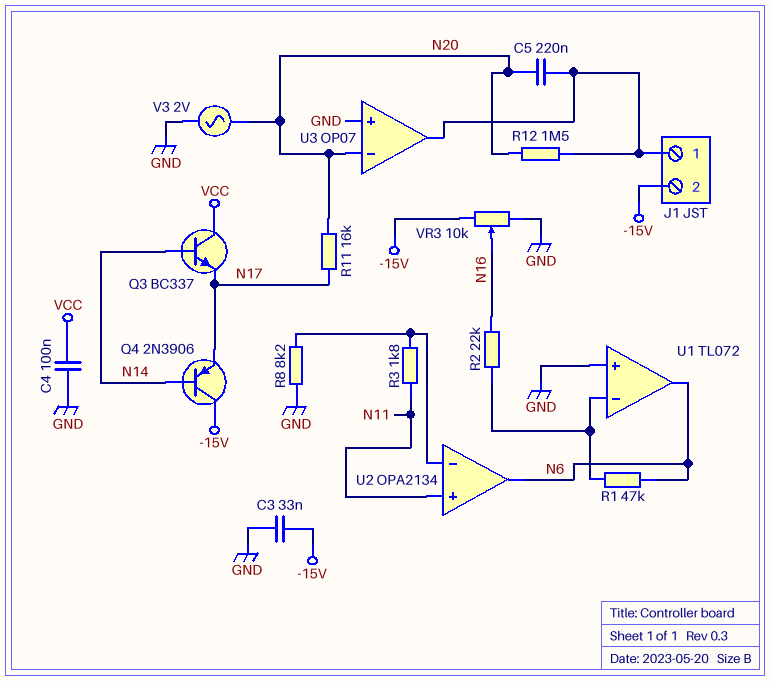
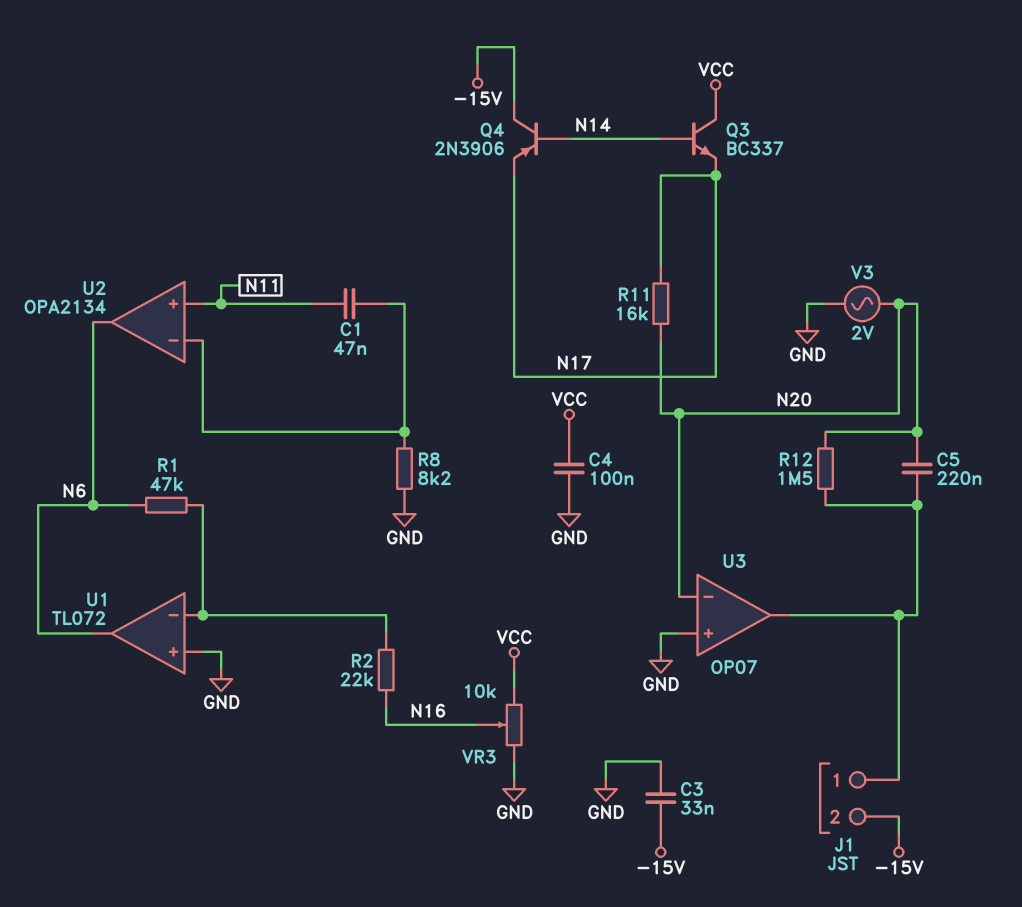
C1: none -> 47nF (N11, U2/in-)
R3: 1.8k (N11, U2/in-) -> none
VR3: 10k (-15V, GND, wiper N16) -> 10k (GND, VCC, wiper N16)

